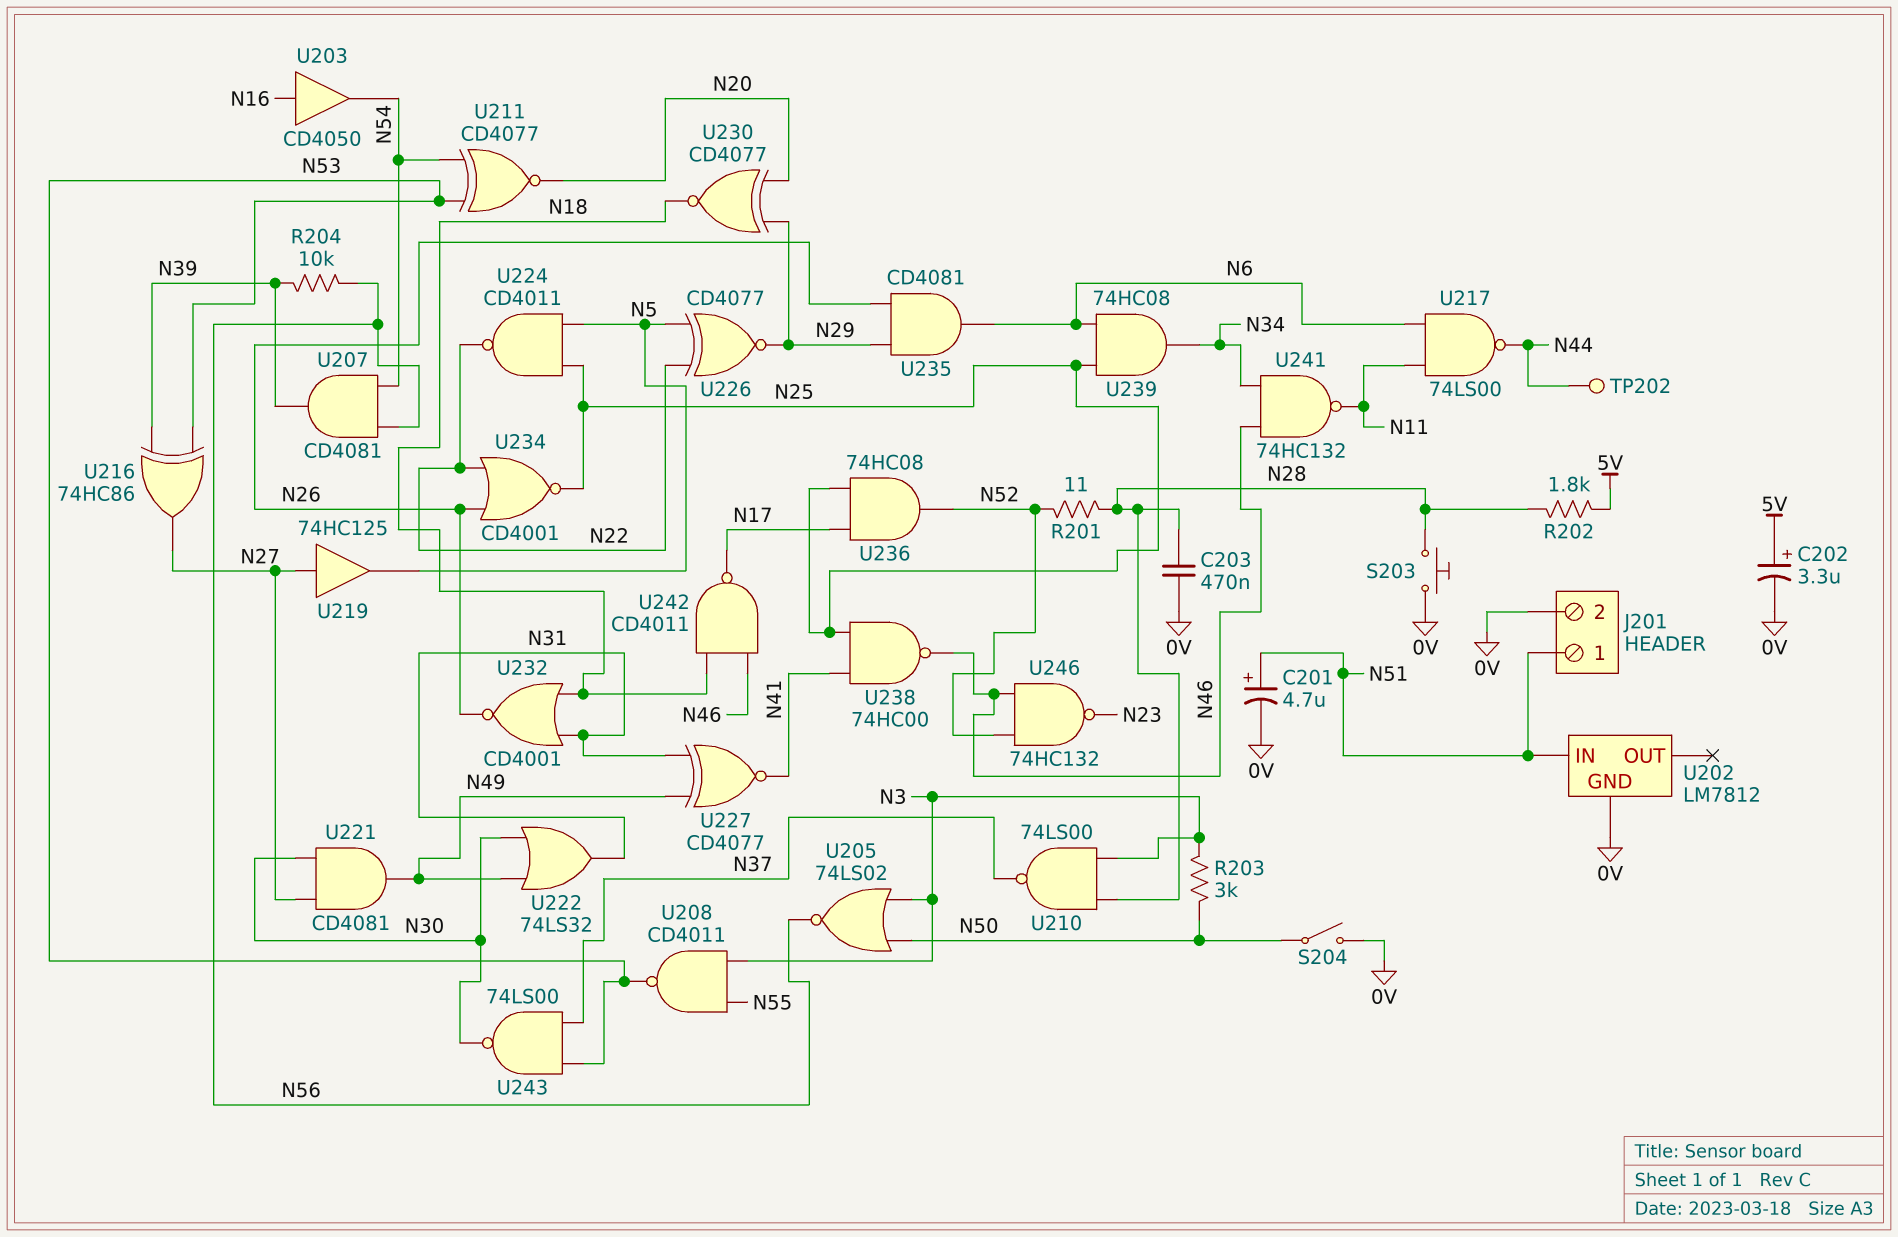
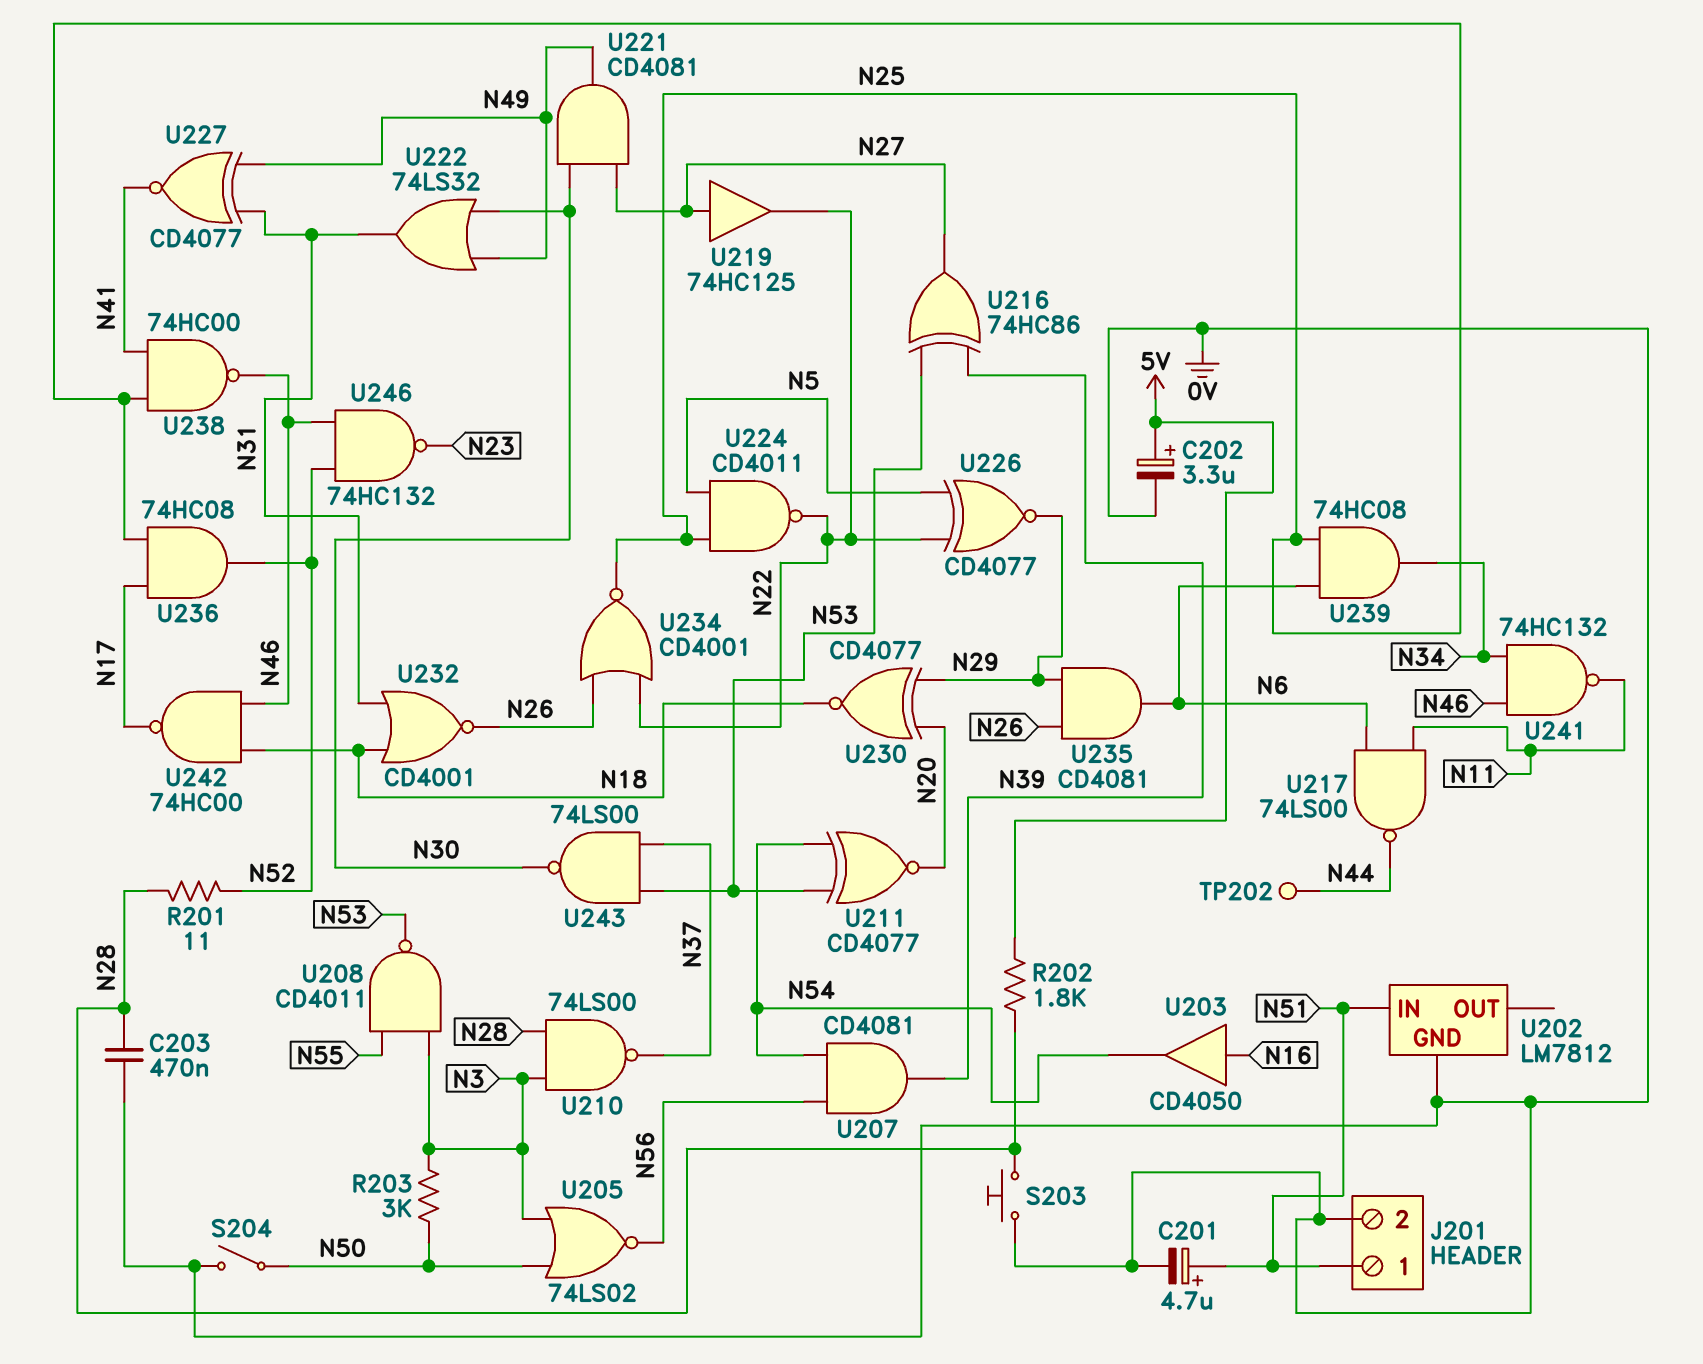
R204: 10k (N39, N56) -> none
U219: buffer 74HC125 (in N27, out N5) -> buffer 74HC125 (in N27, out N22)
U242: NAND CD4011 (in N18, in N46, out N17) -> NAND 74HC00 (in N18, in N46, out N17)

